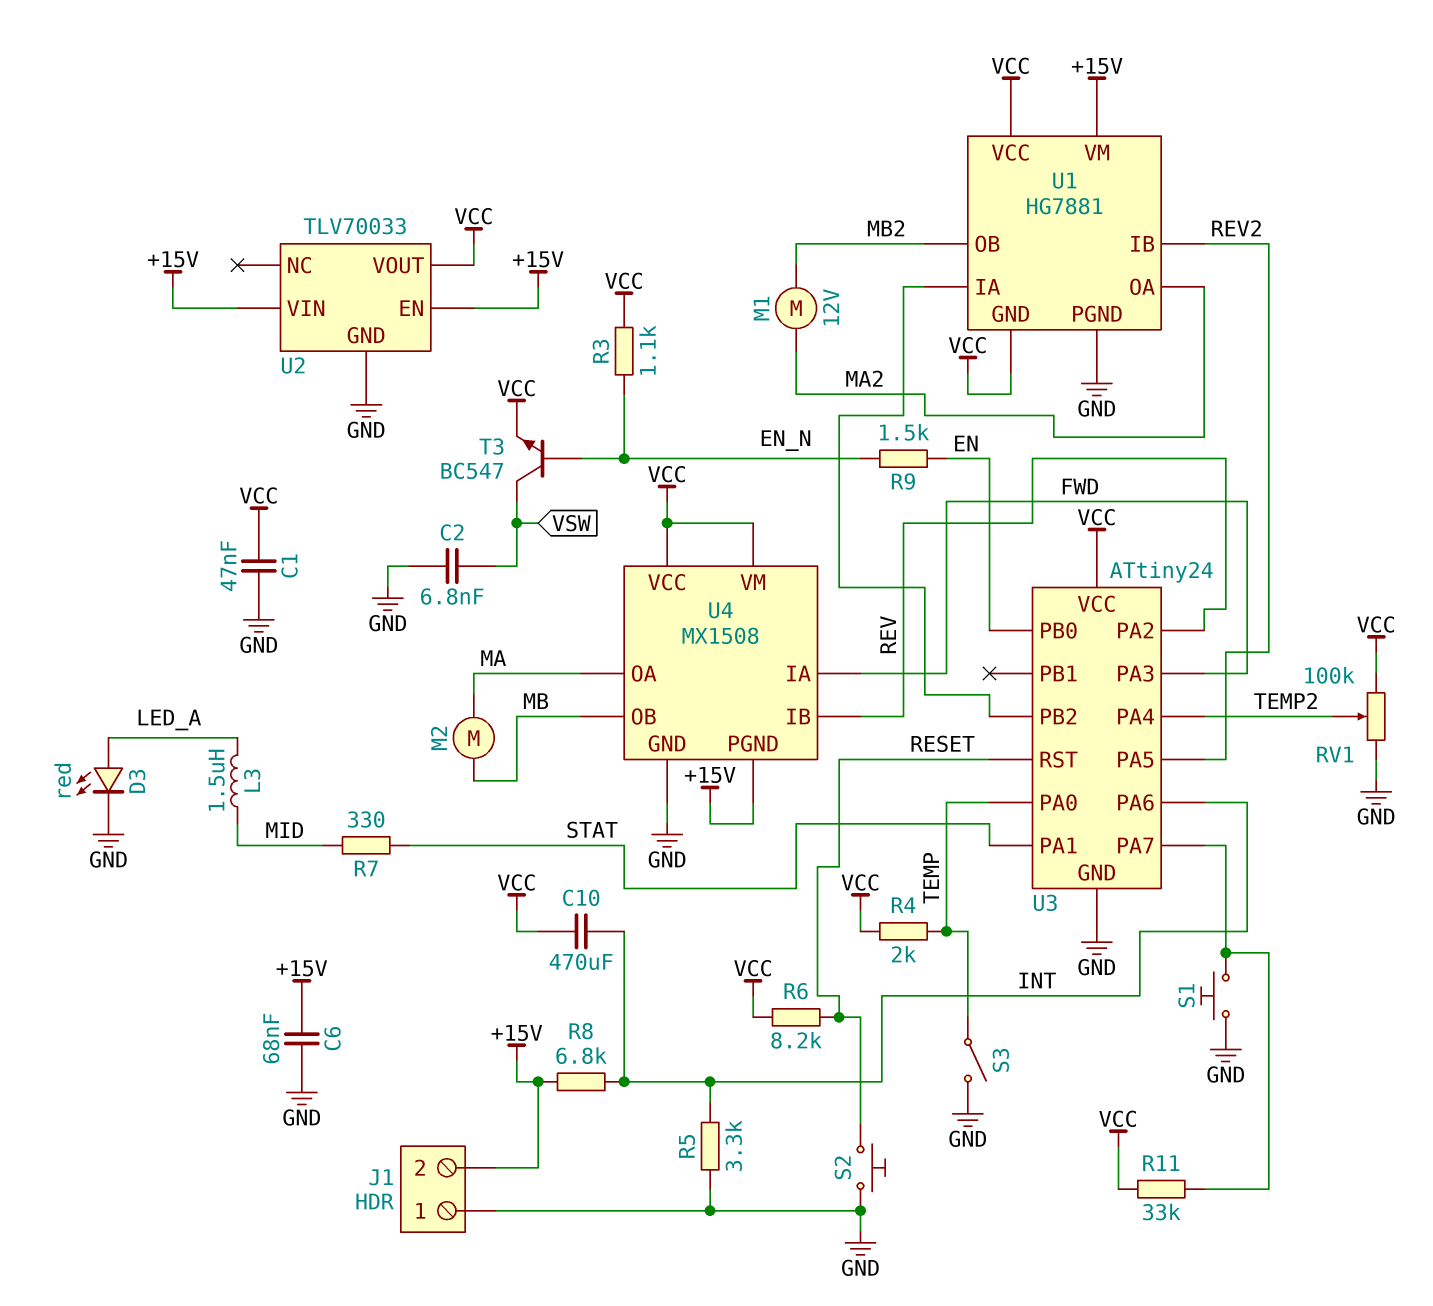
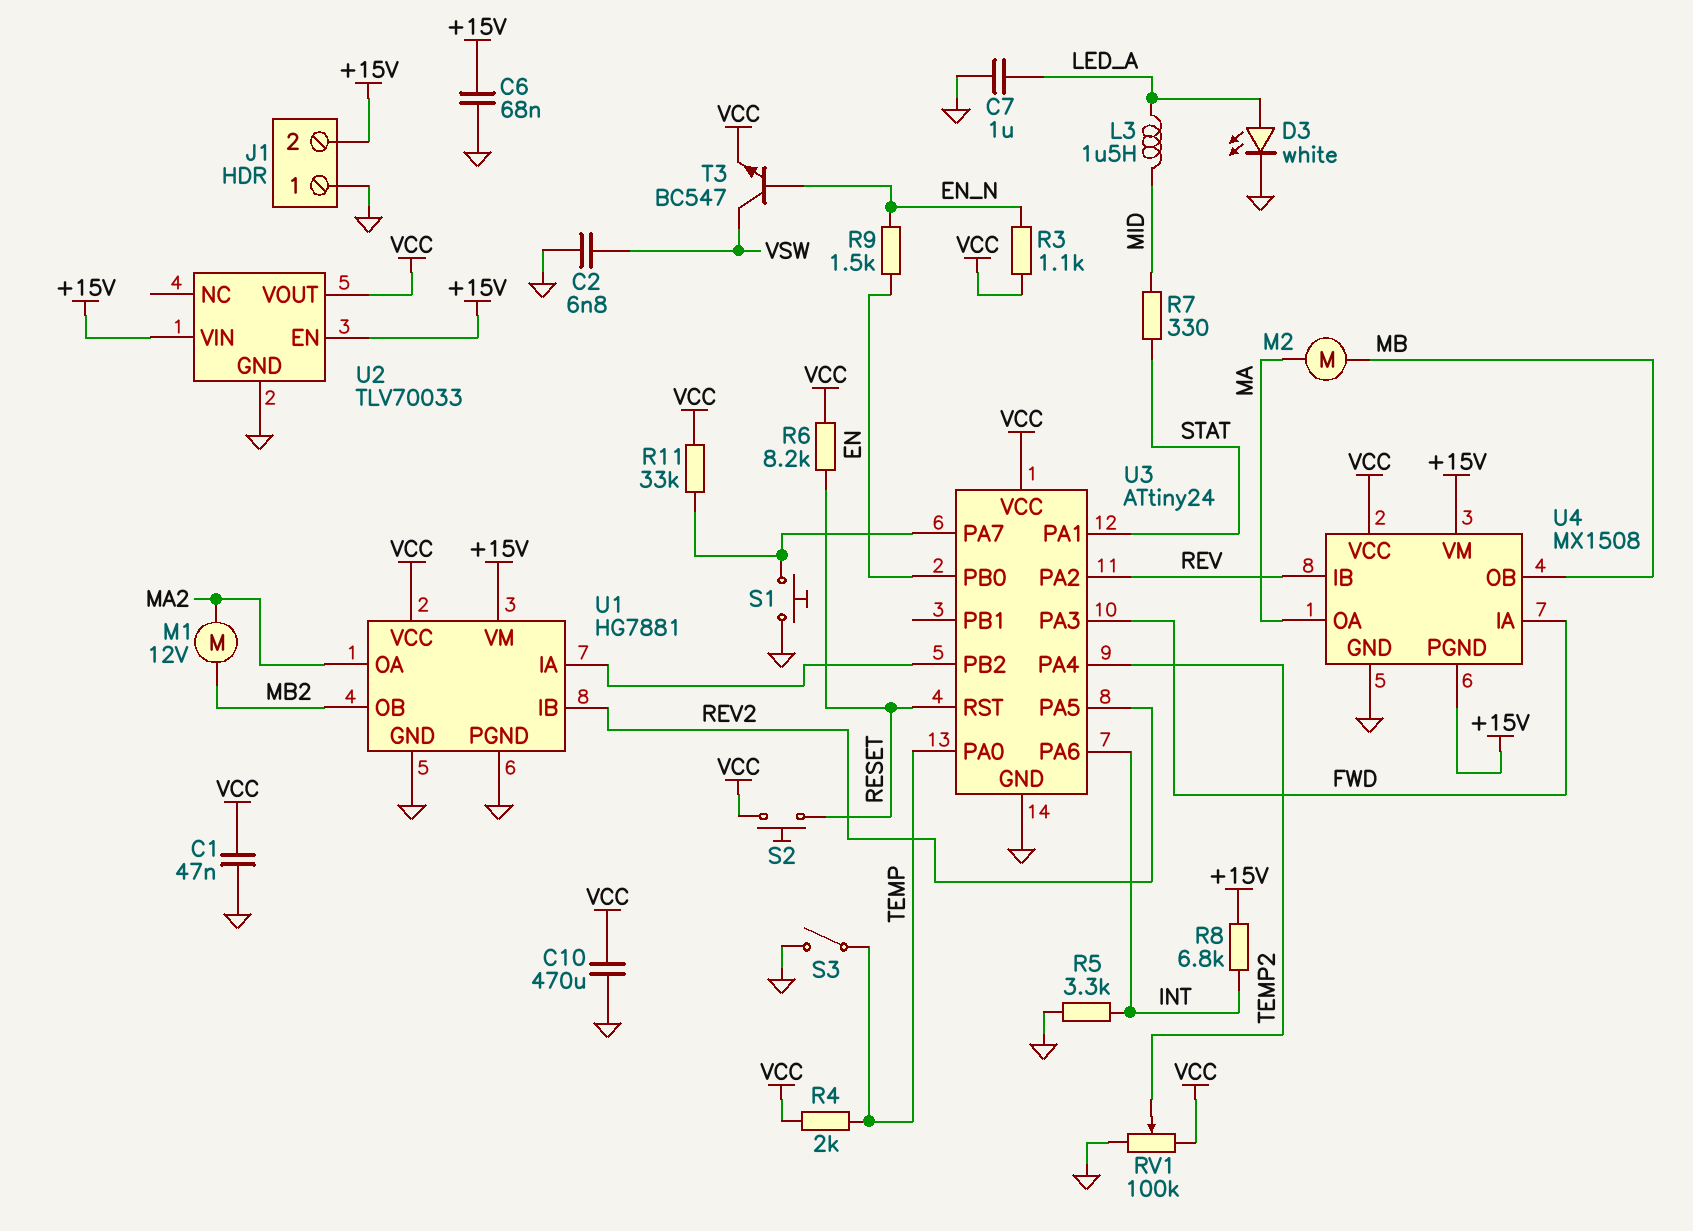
C7: none -> 1uF (GND, LED_A)
C10: 470uF (INT, VCC) -> 470uF (GND, VCC)
D3: LED red (A LED_A, K GND) -> LED white (A LED_A, K GND)
S2: button (GND, RESET) -> button (RESET, VCC)
U1 pin GND: VCC -> GND
U4 pin VM: VCC -> +15V

